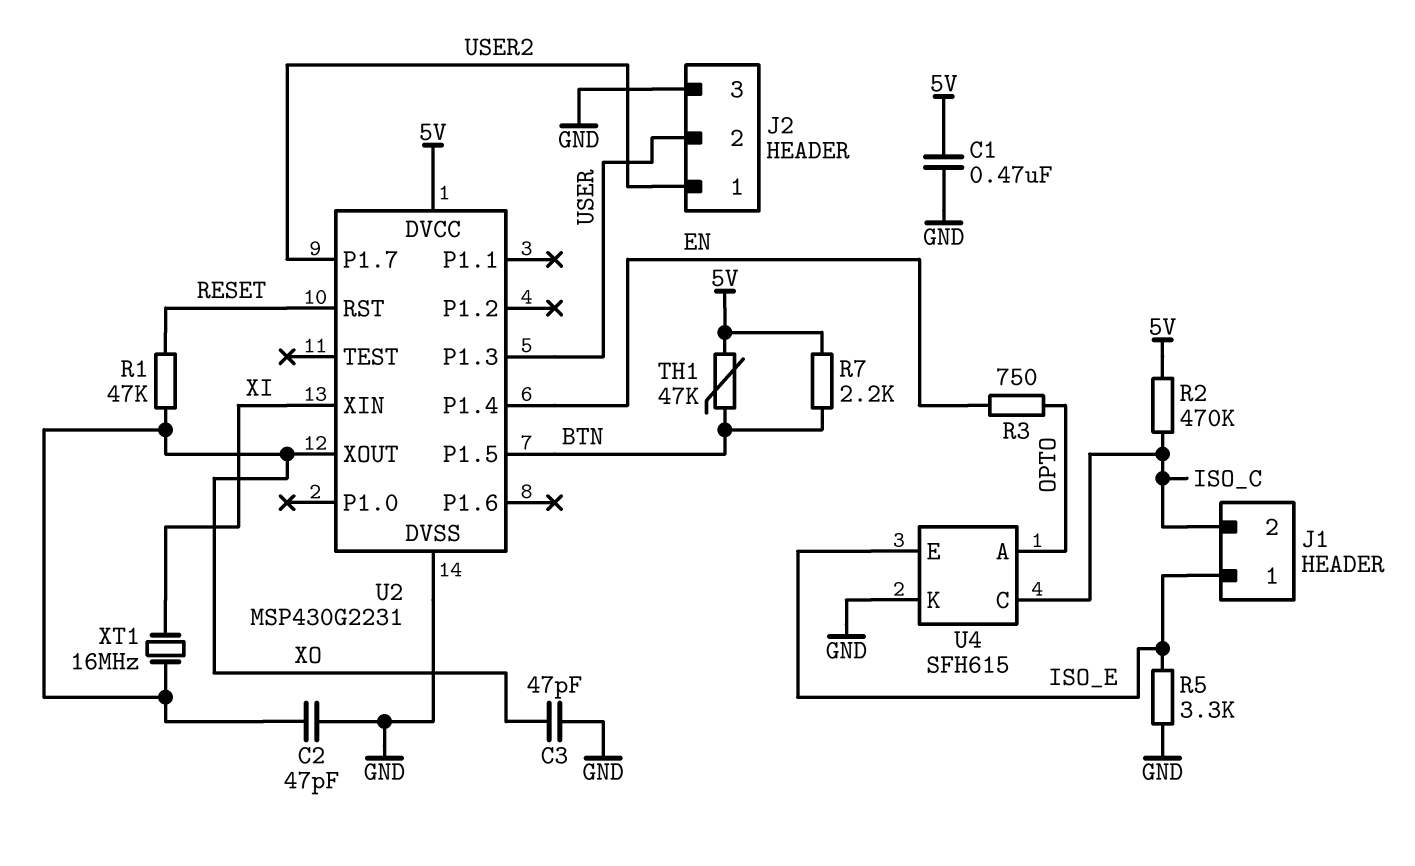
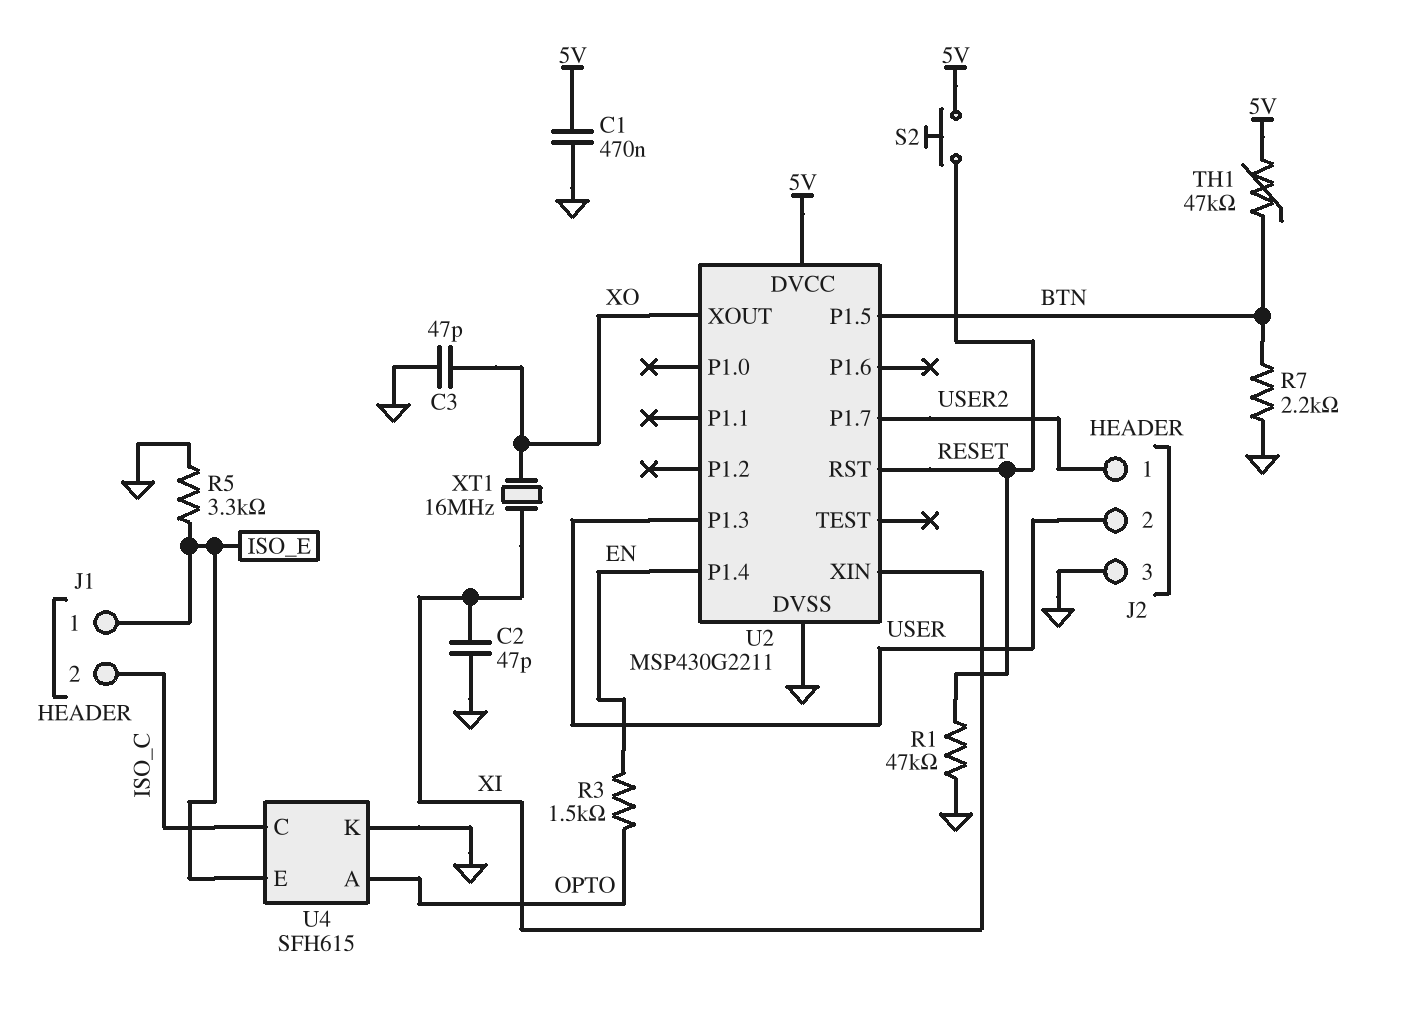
C2: 47pF (GND, XO) -> 47pF (GND, XI)
R1: 47k (RESET, XO) -> 47k (GND, RESET)
R2: 470k (5V, ISO_C) -> none
R3: 750 (EN, OPTO) -> 1.5k (EN, OPTO)
R7: 2.2k (5V, BTN) -> 2.2k (BTN, GND)
S2: none -> button (5V, RESET)
U2: MSP430G2231 -> MSP430G2211

